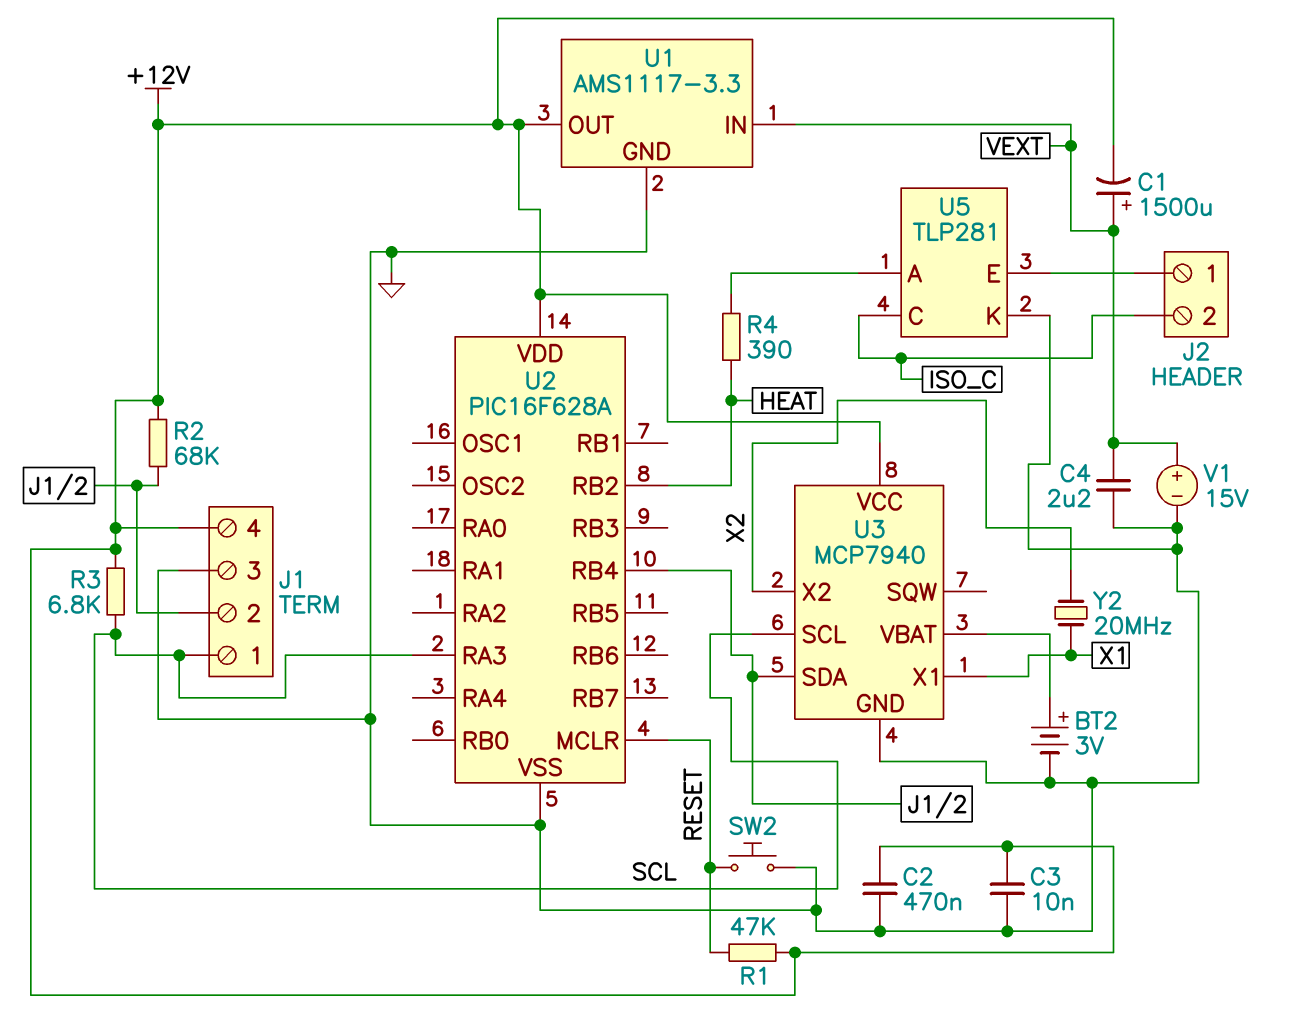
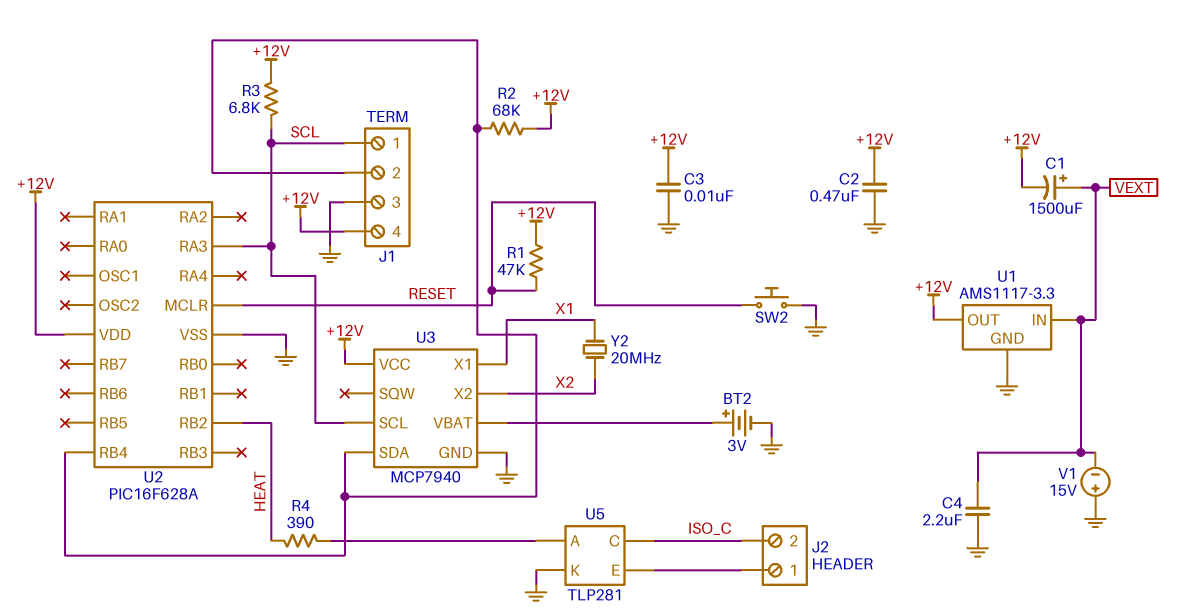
V1: 15V (plus VEXT, minus GND) -> 15V (plus GND, minus VEXT)

